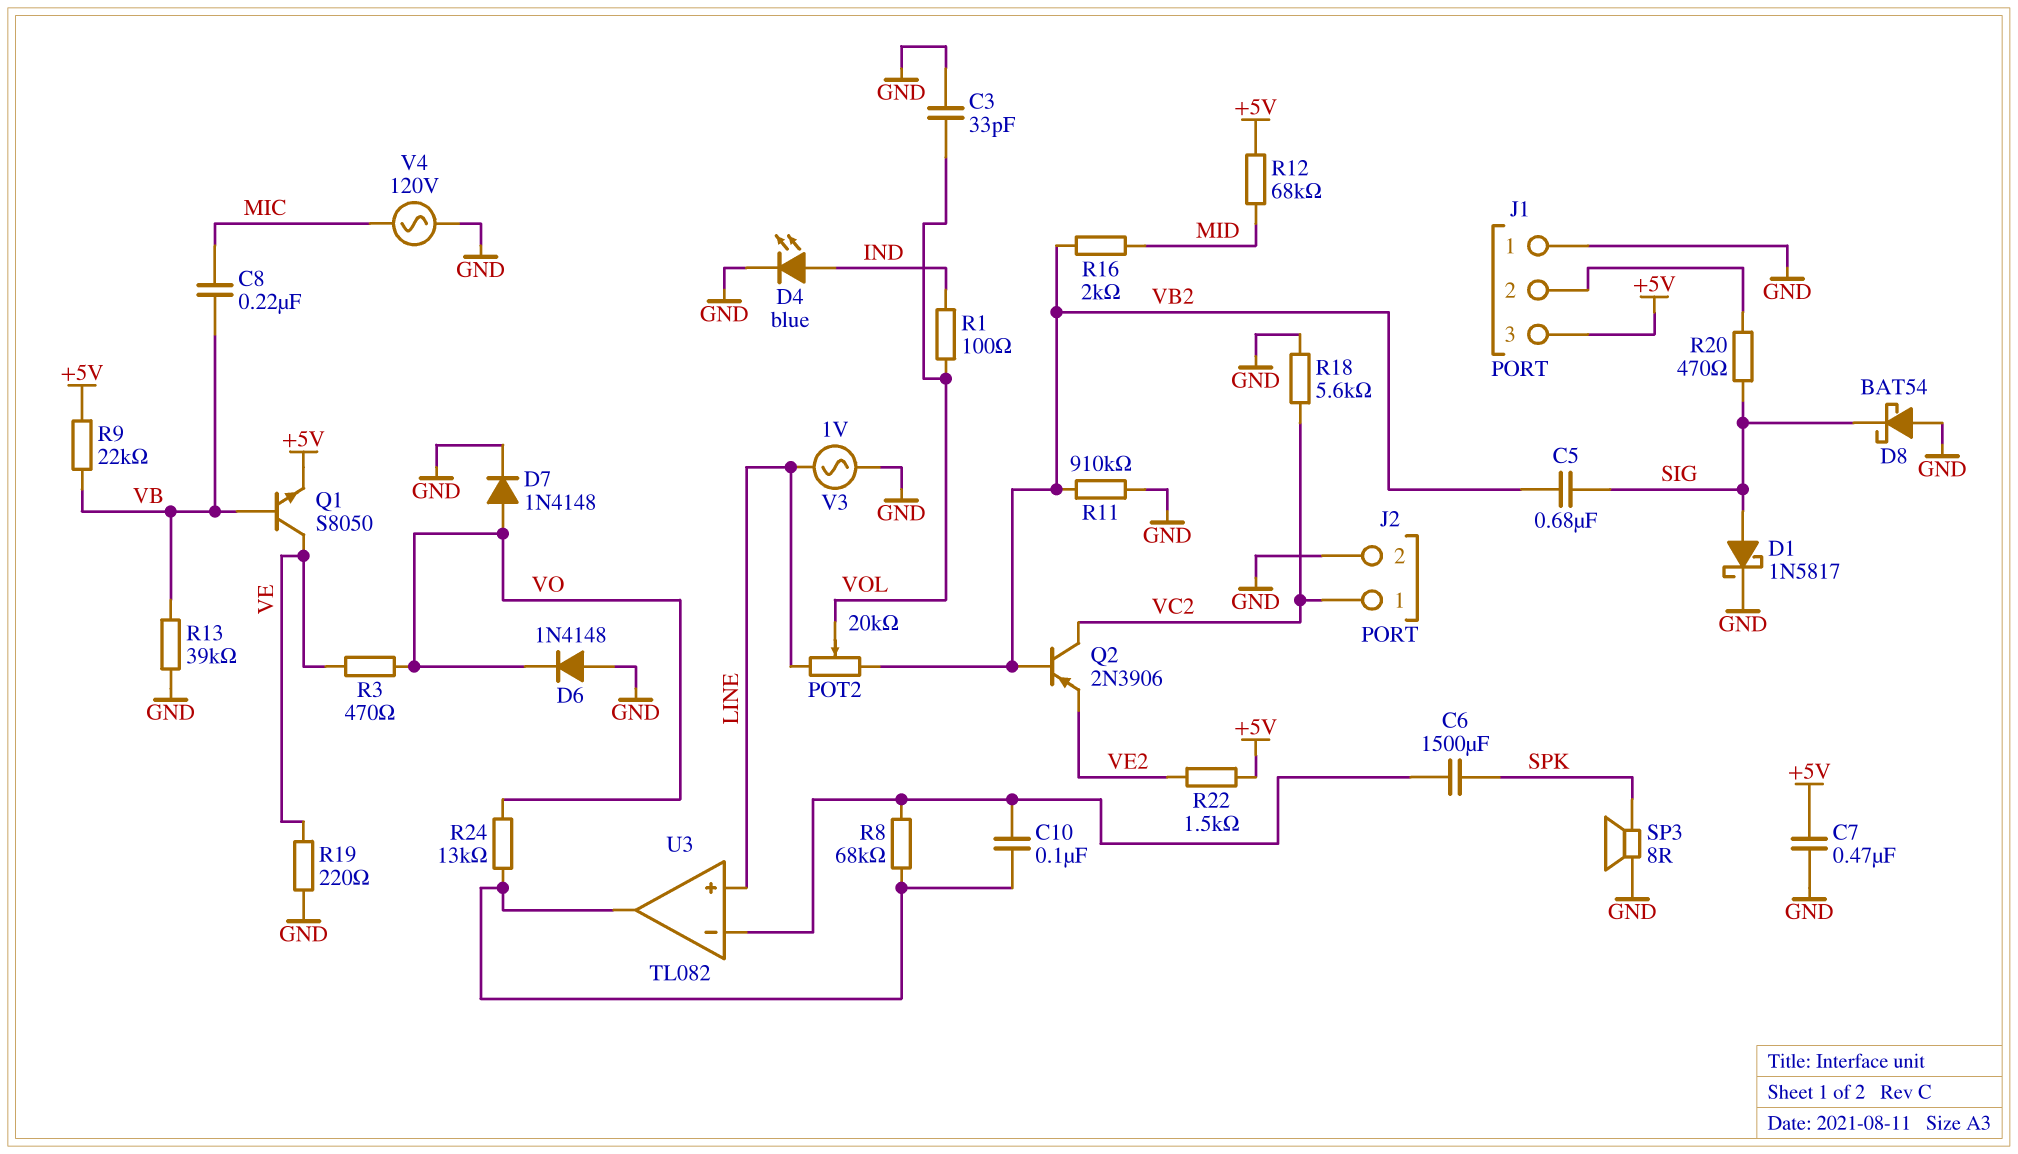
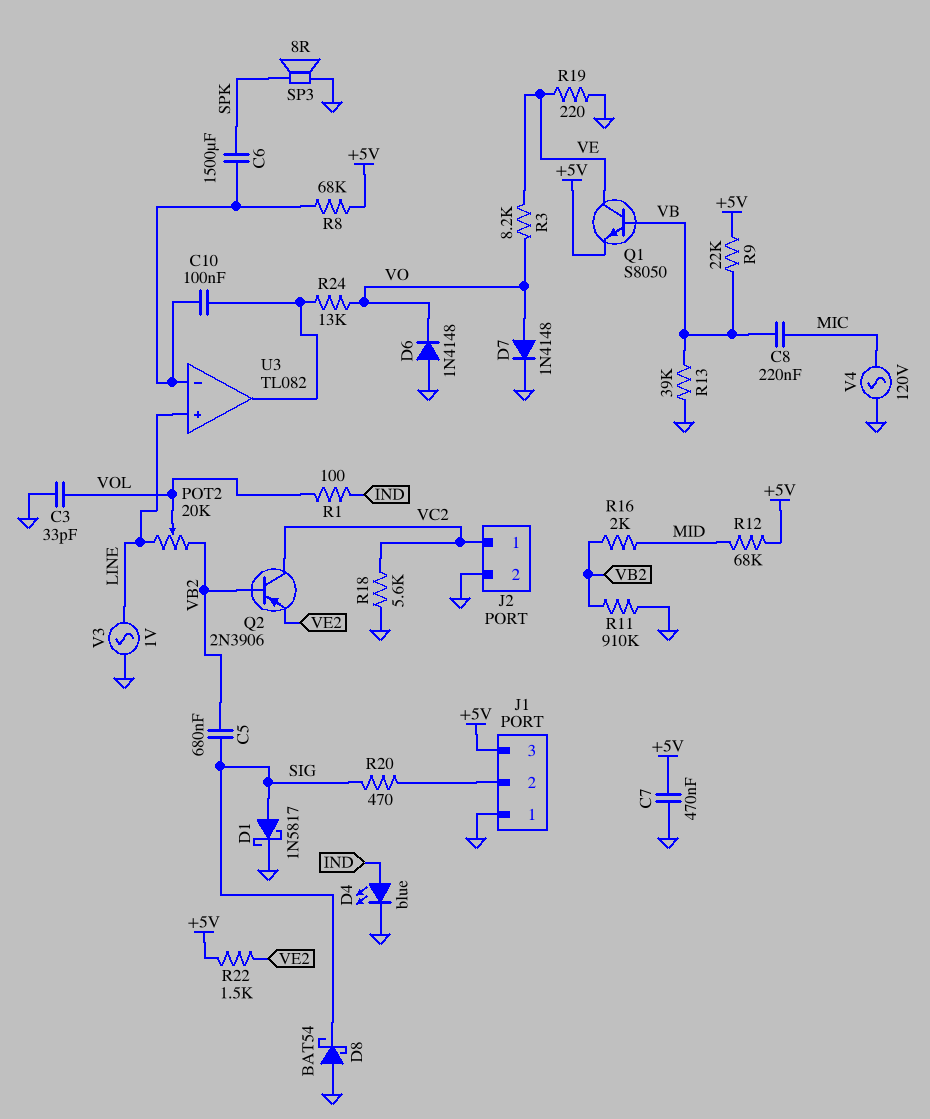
R3: 470 (VE, VO) -> 8.2k (VE, VO)
R8: 68k (U3/in-, U3/out) -> 68k (+5V, U3/in-)

